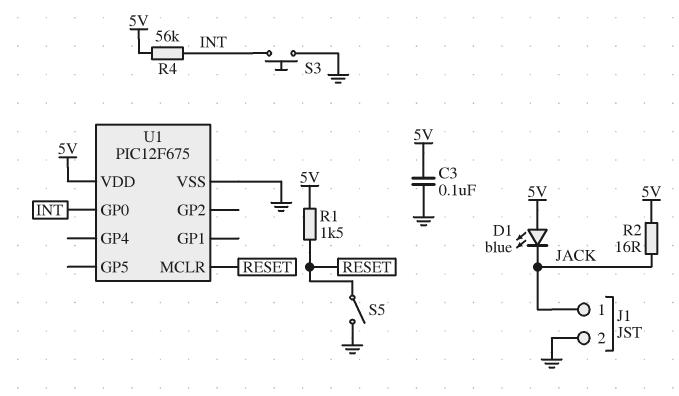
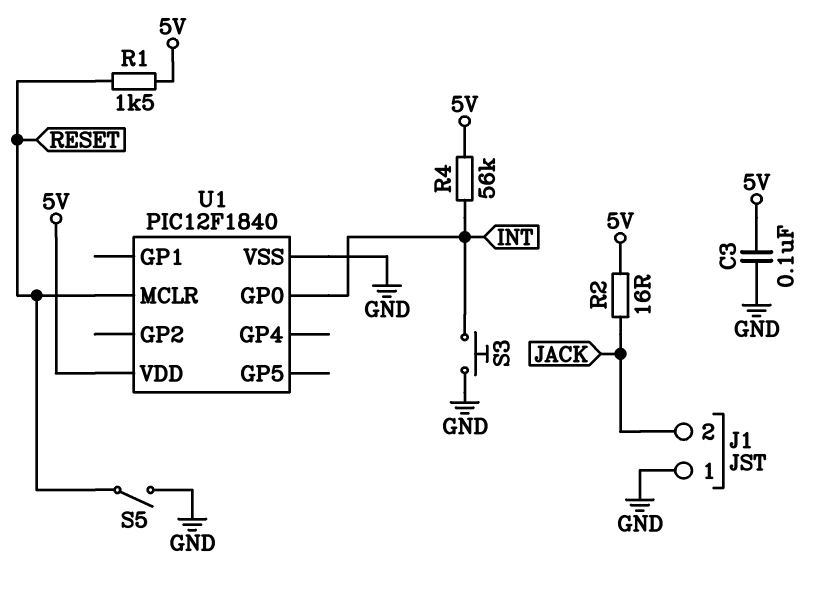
D1: LED blue (A 5V, K JACK) -> none
J1 pin 1: JACK -> GND
J1 pin 2: GND -> JACK
U1: PIC12F675 -> PIC12F1840

